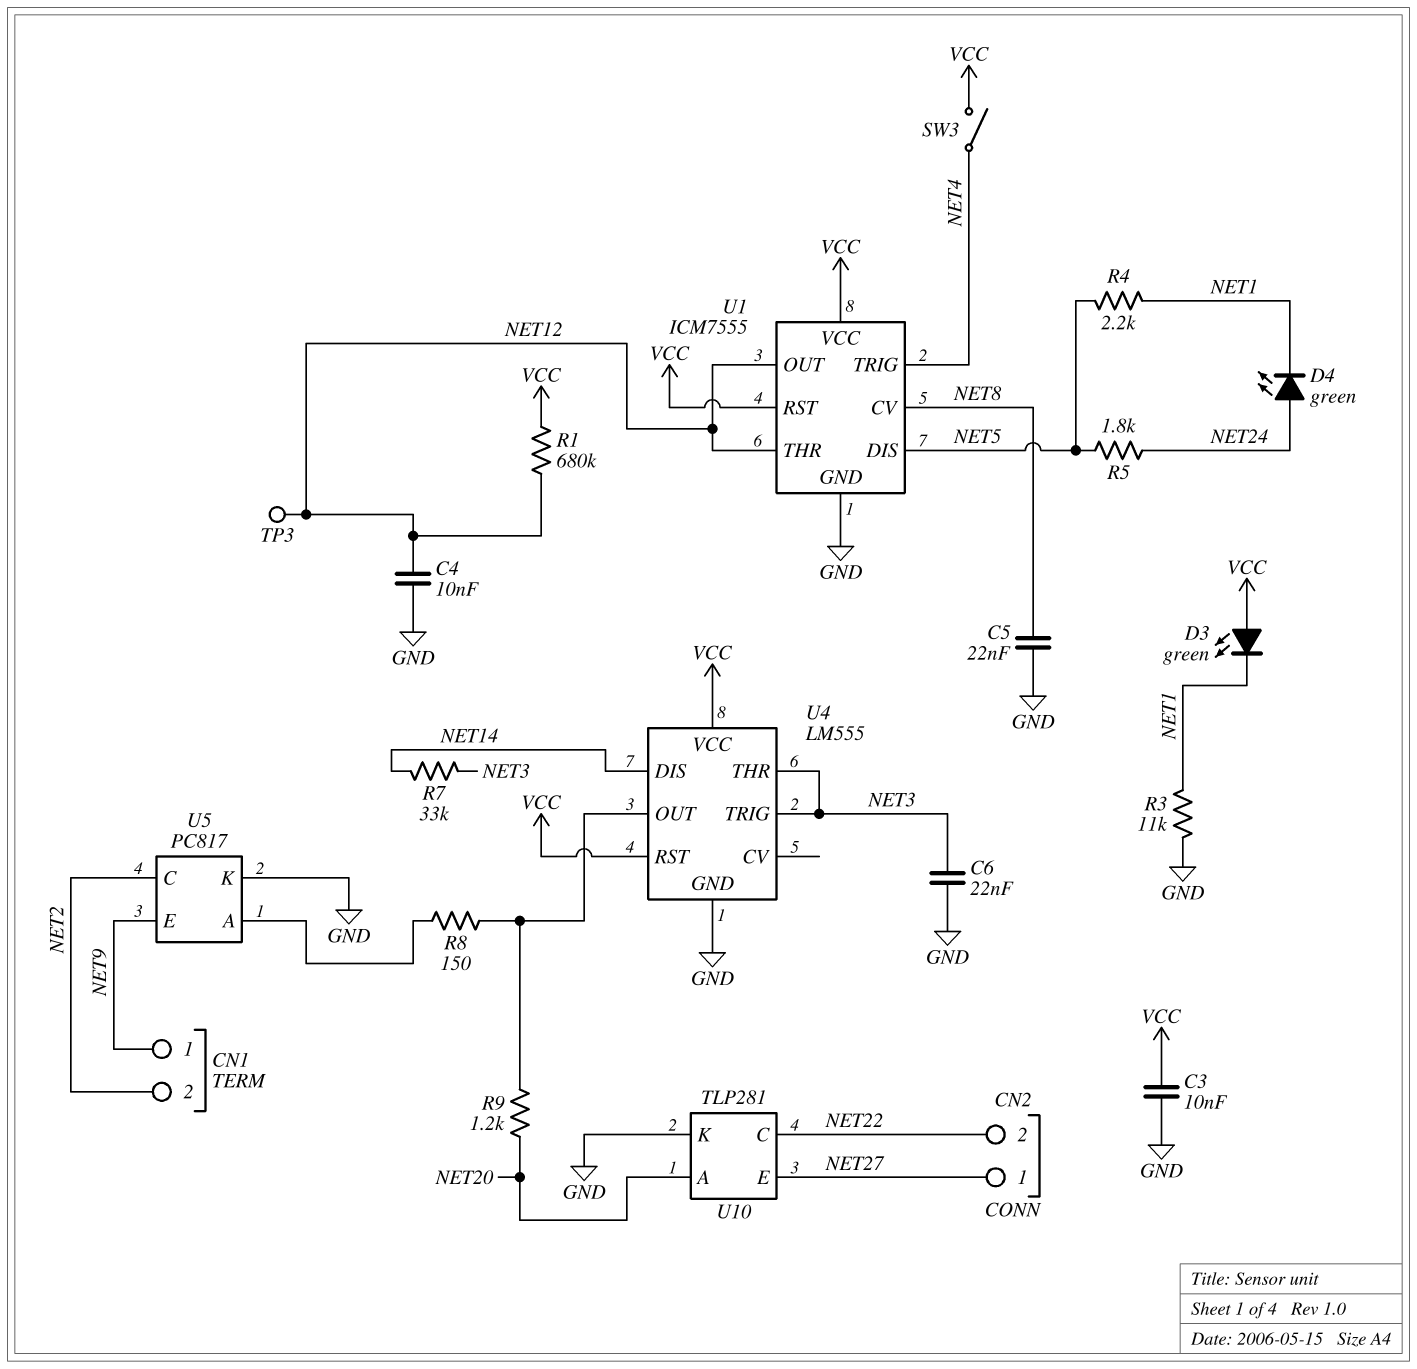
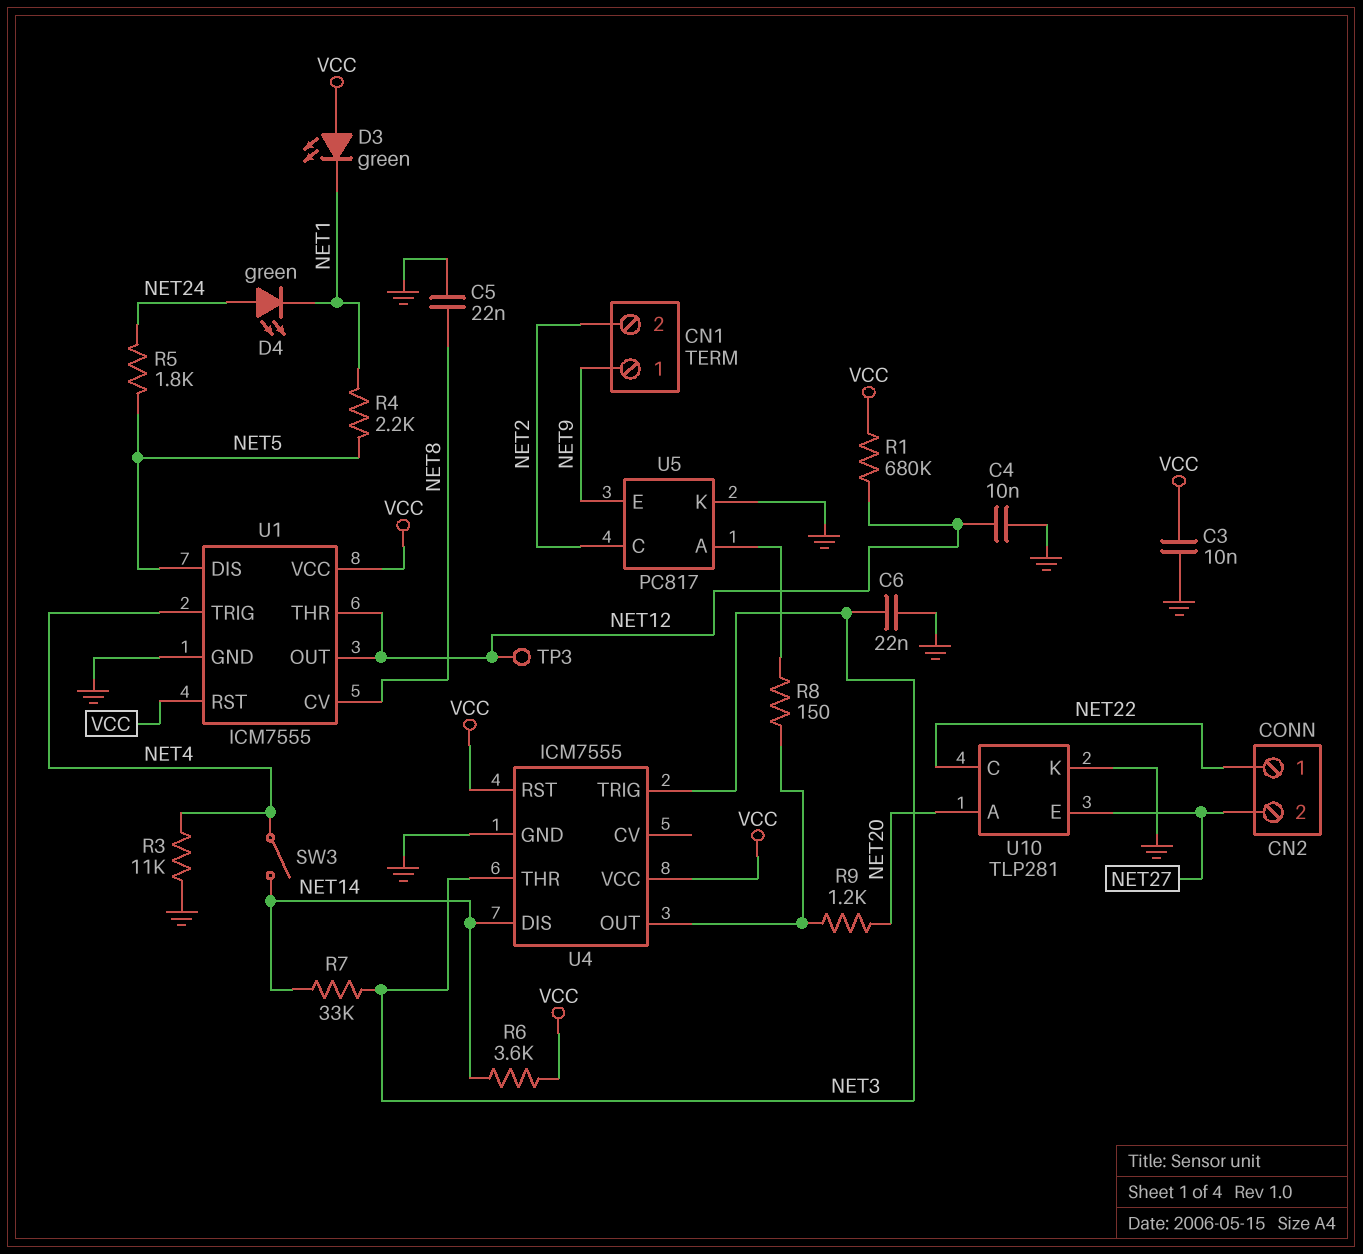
CN2 pin 1: NET27 -> NET22
CN2 pin 2: NET22 -> NET27
R3: 11k (GND, NET1) -> 11k (GND, NET4)
R6: none -> 3.6k (NET14, VCC)
SW3: switch (NET4, VCC) -> switch (NET4, NET14)
U4: LM555 -> ICM7555

